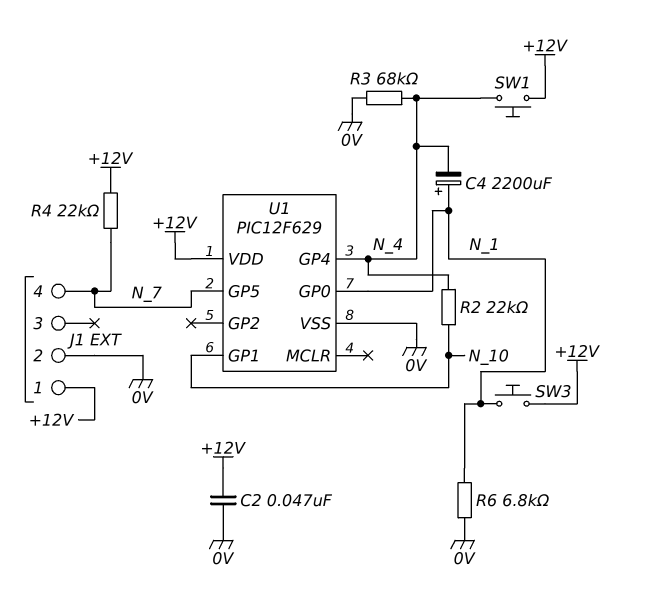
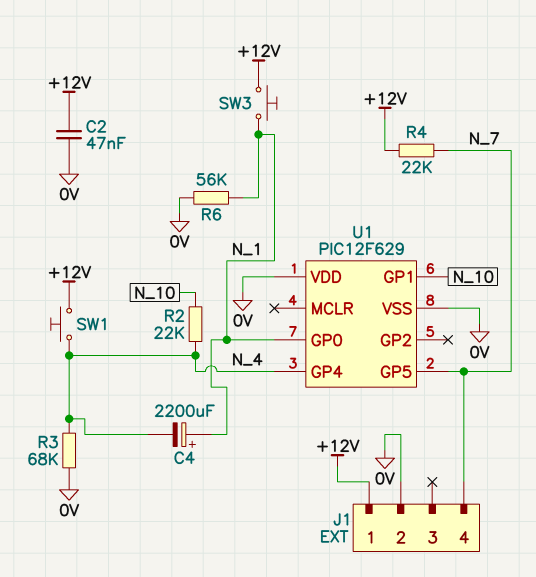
R6: 6.8k (0V, N_1) -> 56k (0V, N_1)
U1 pin VDD: +12V -> 0V

